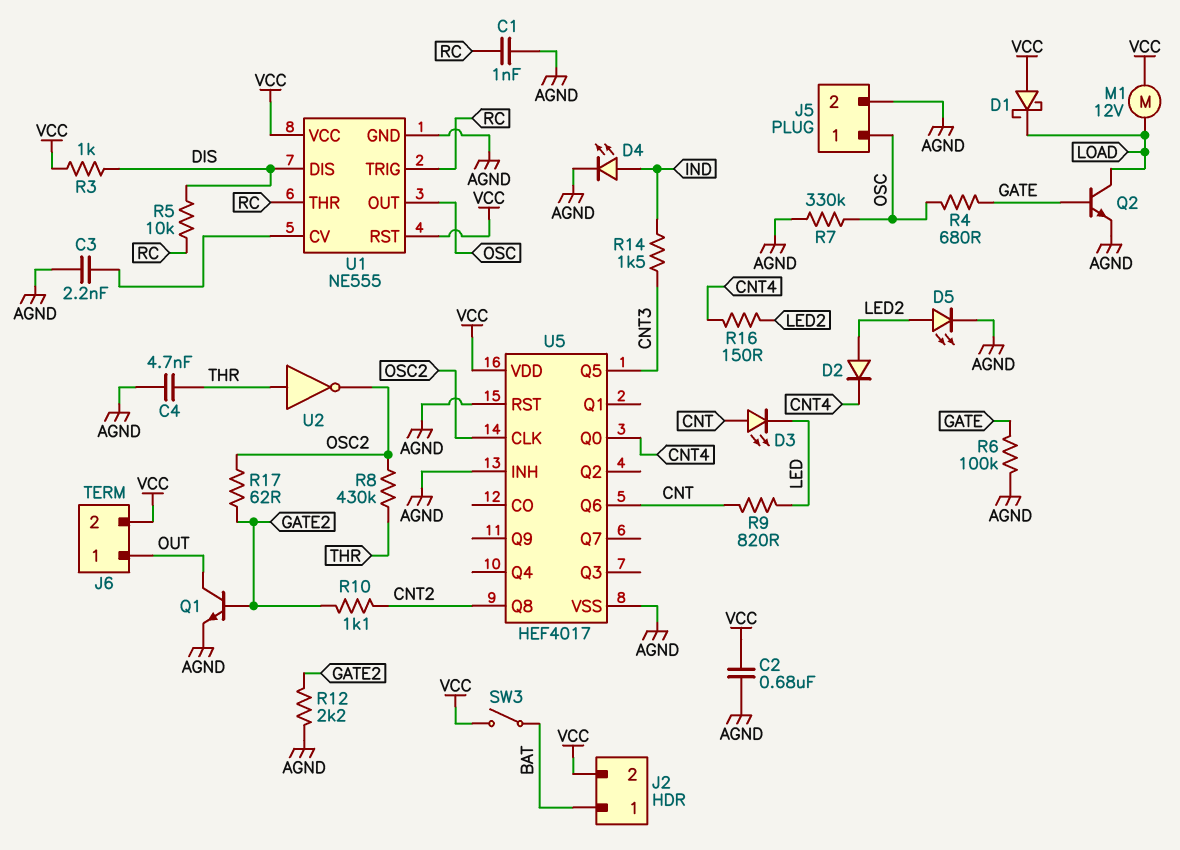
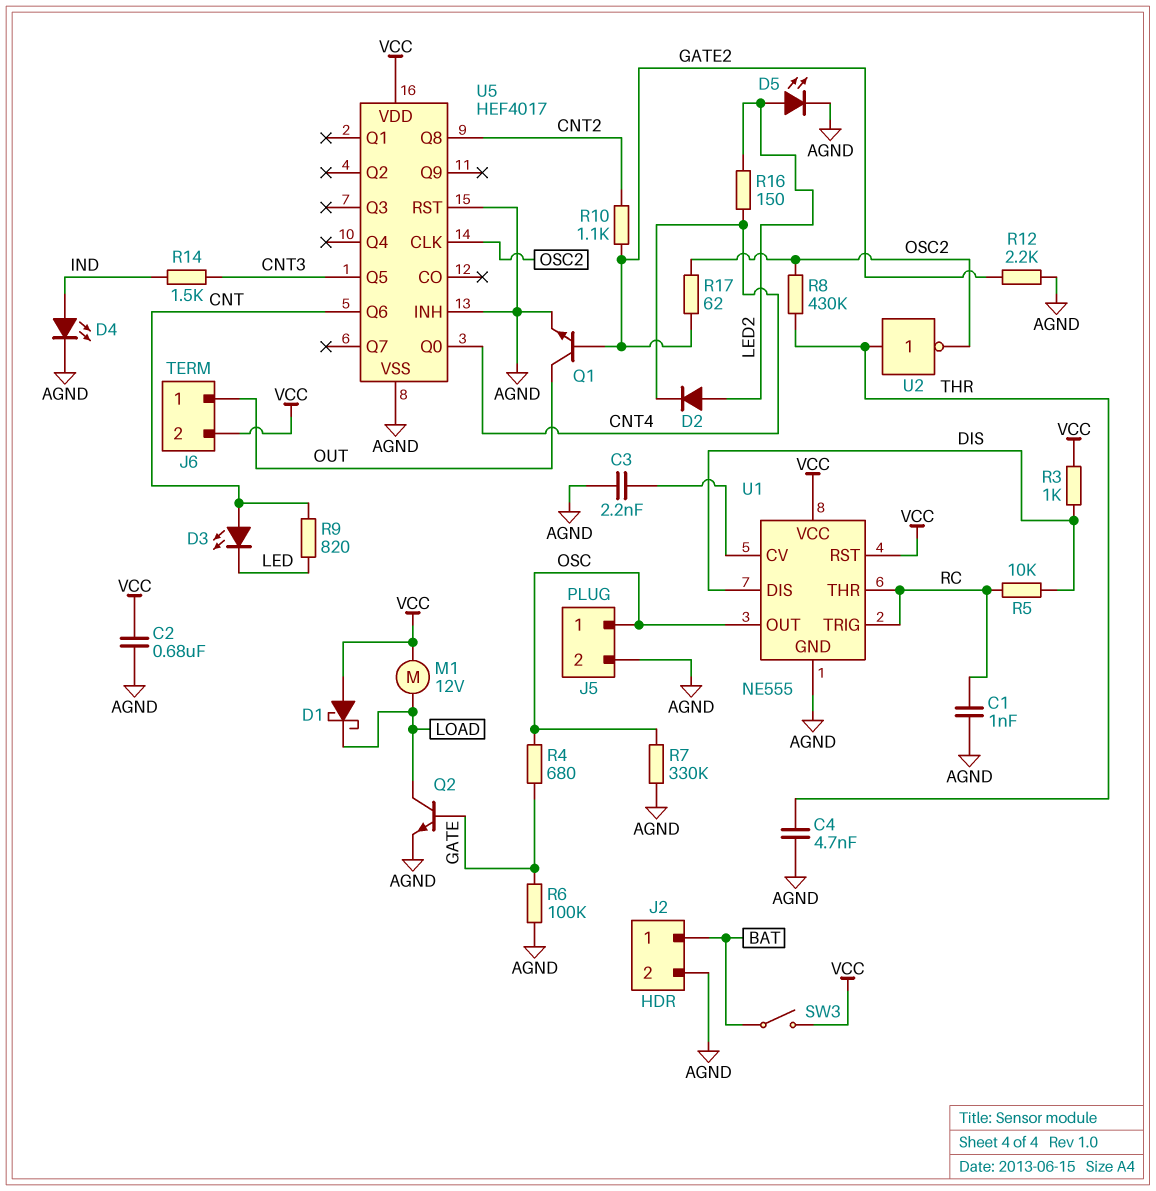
J2 pin 2: VCC -> AGND

